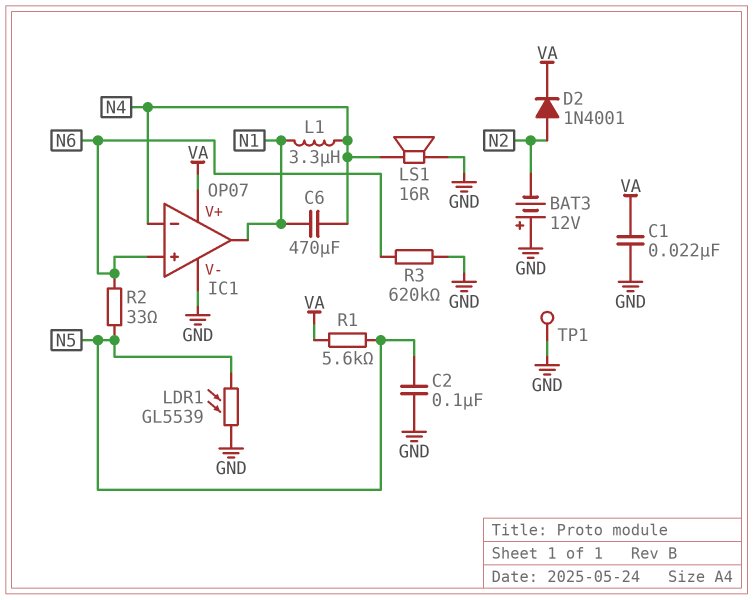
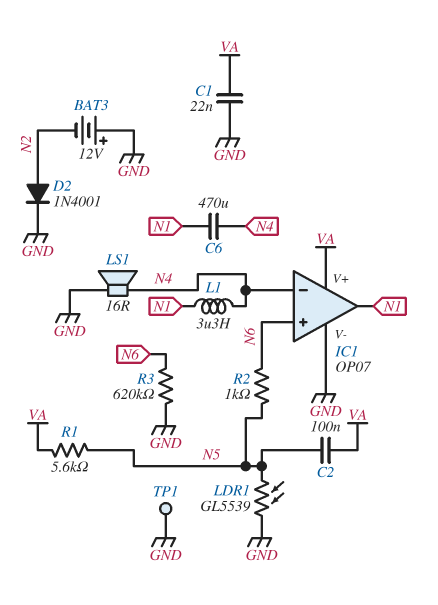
C2: 100nF (GND, N5) -> 100nF (N5, VA)
D2: diode 1N4001 (A N2, K VA) -> diode 1N4001 (A N2, K GND)
R2: 33 (N5, N6) -> 1k (N5, N6)

